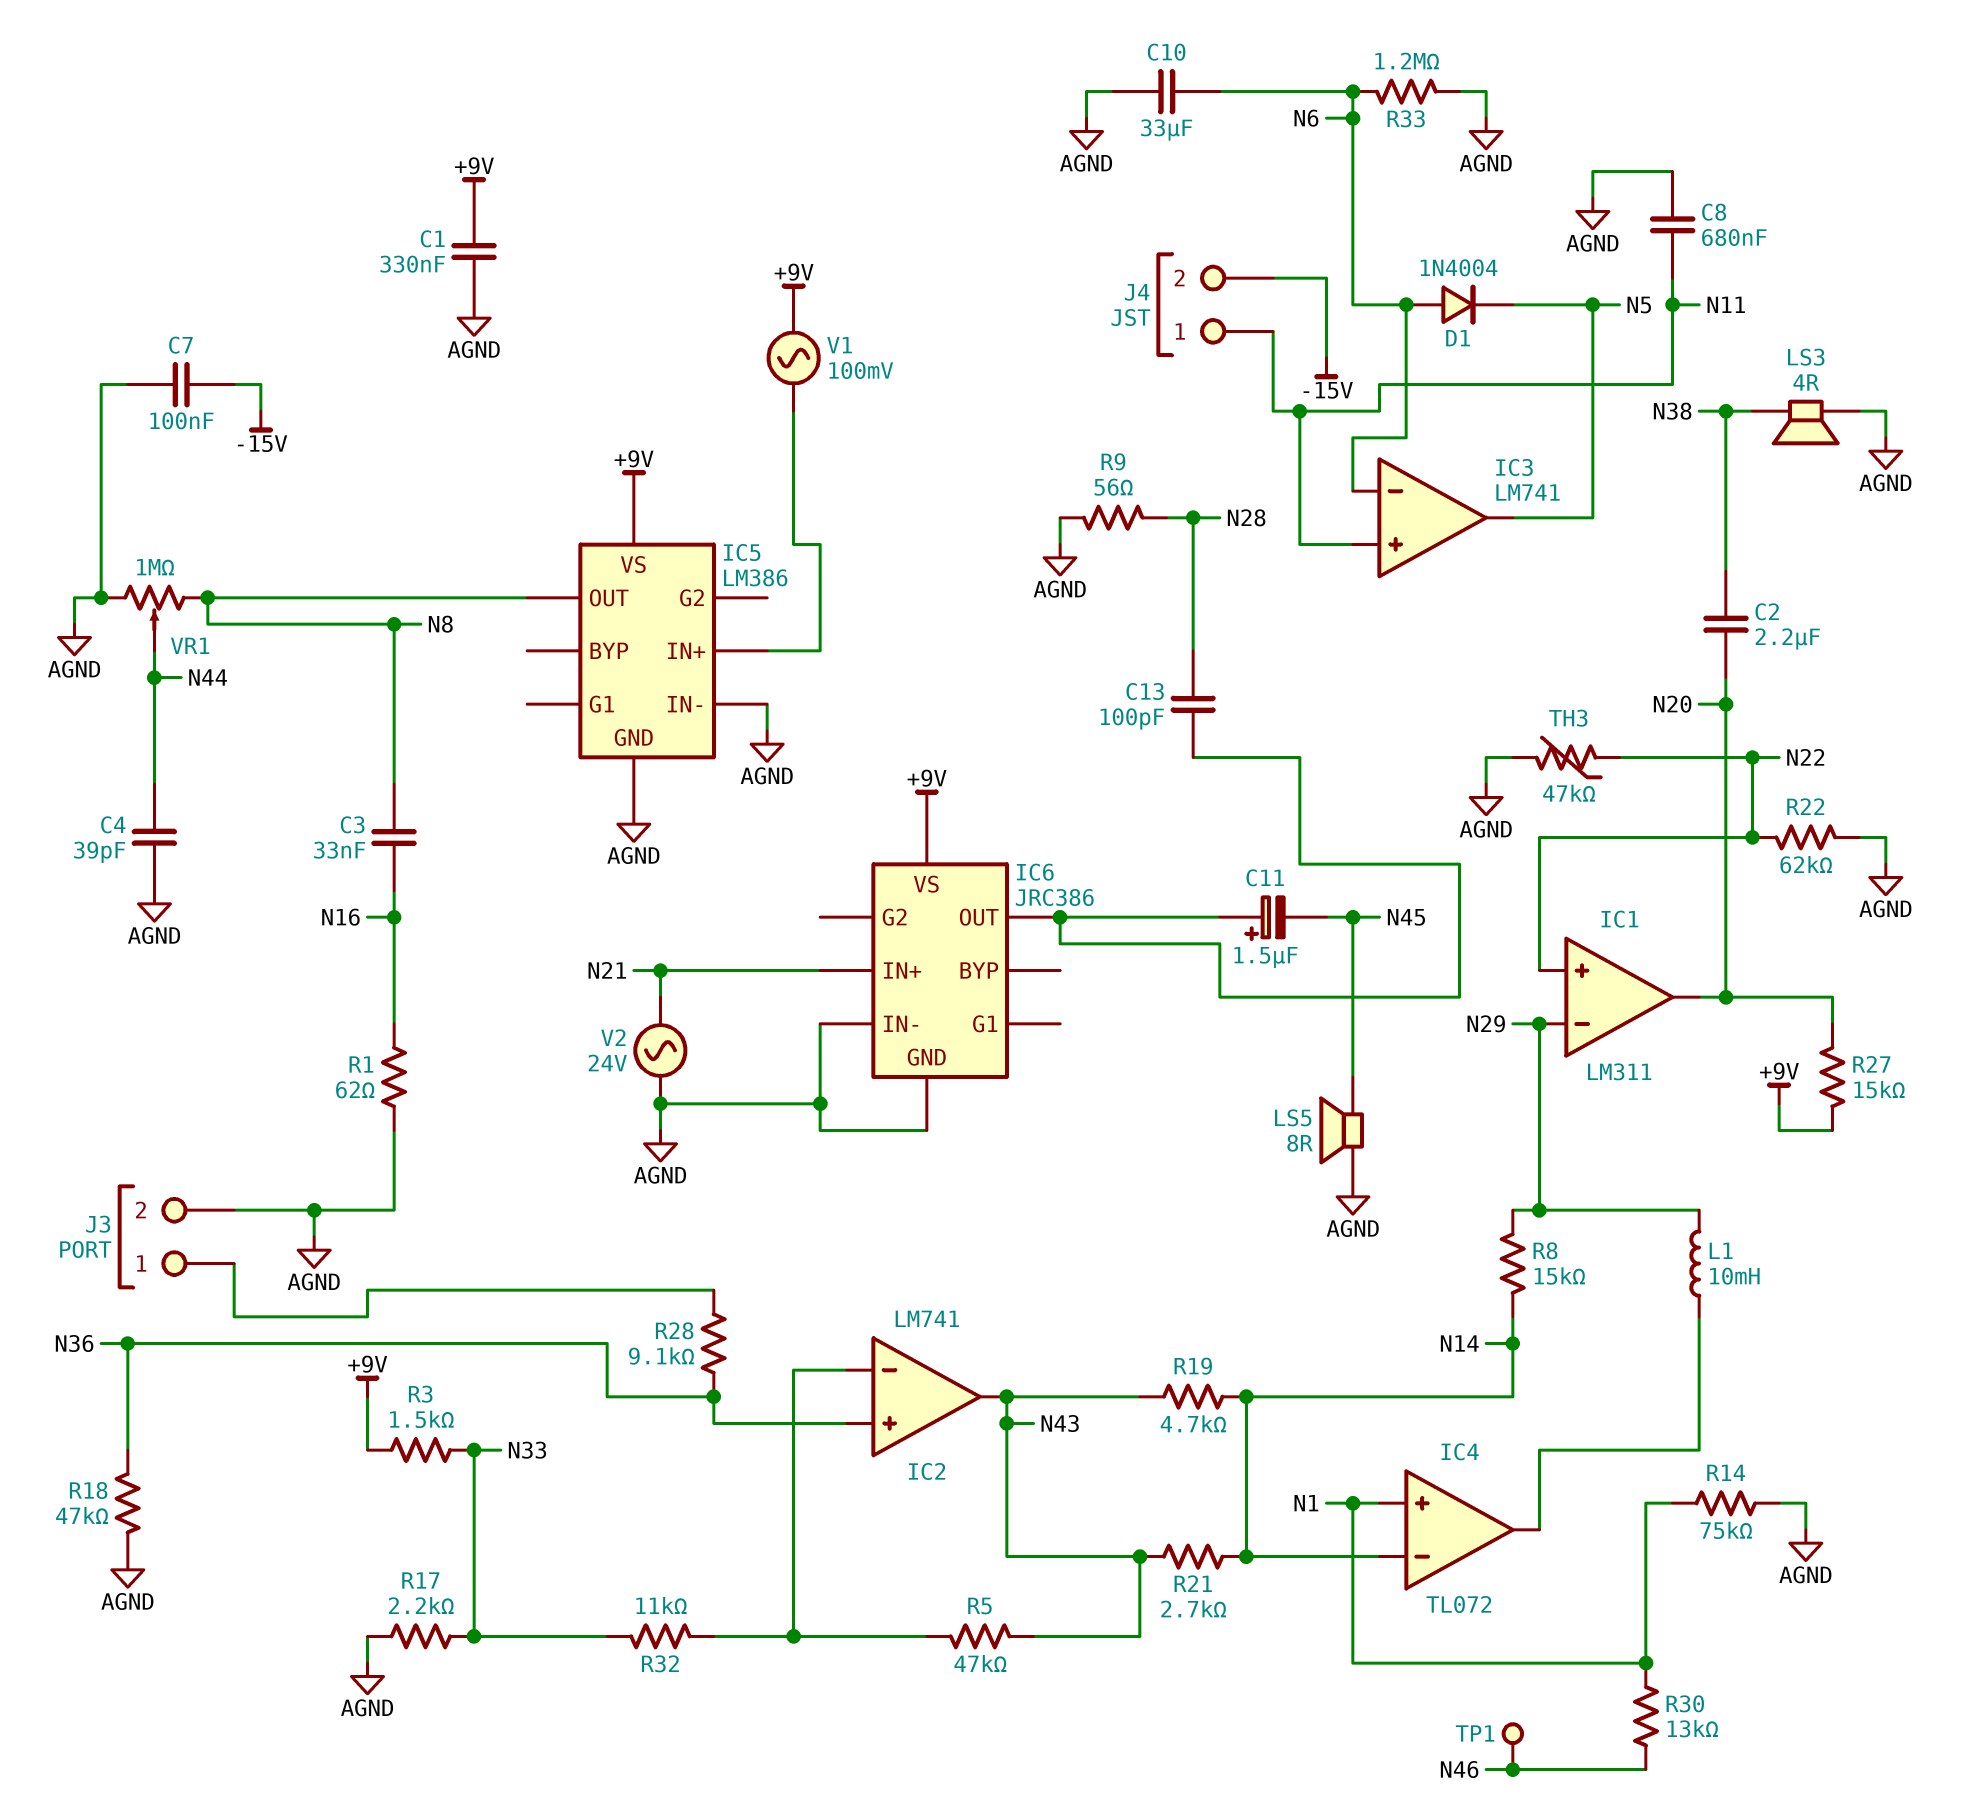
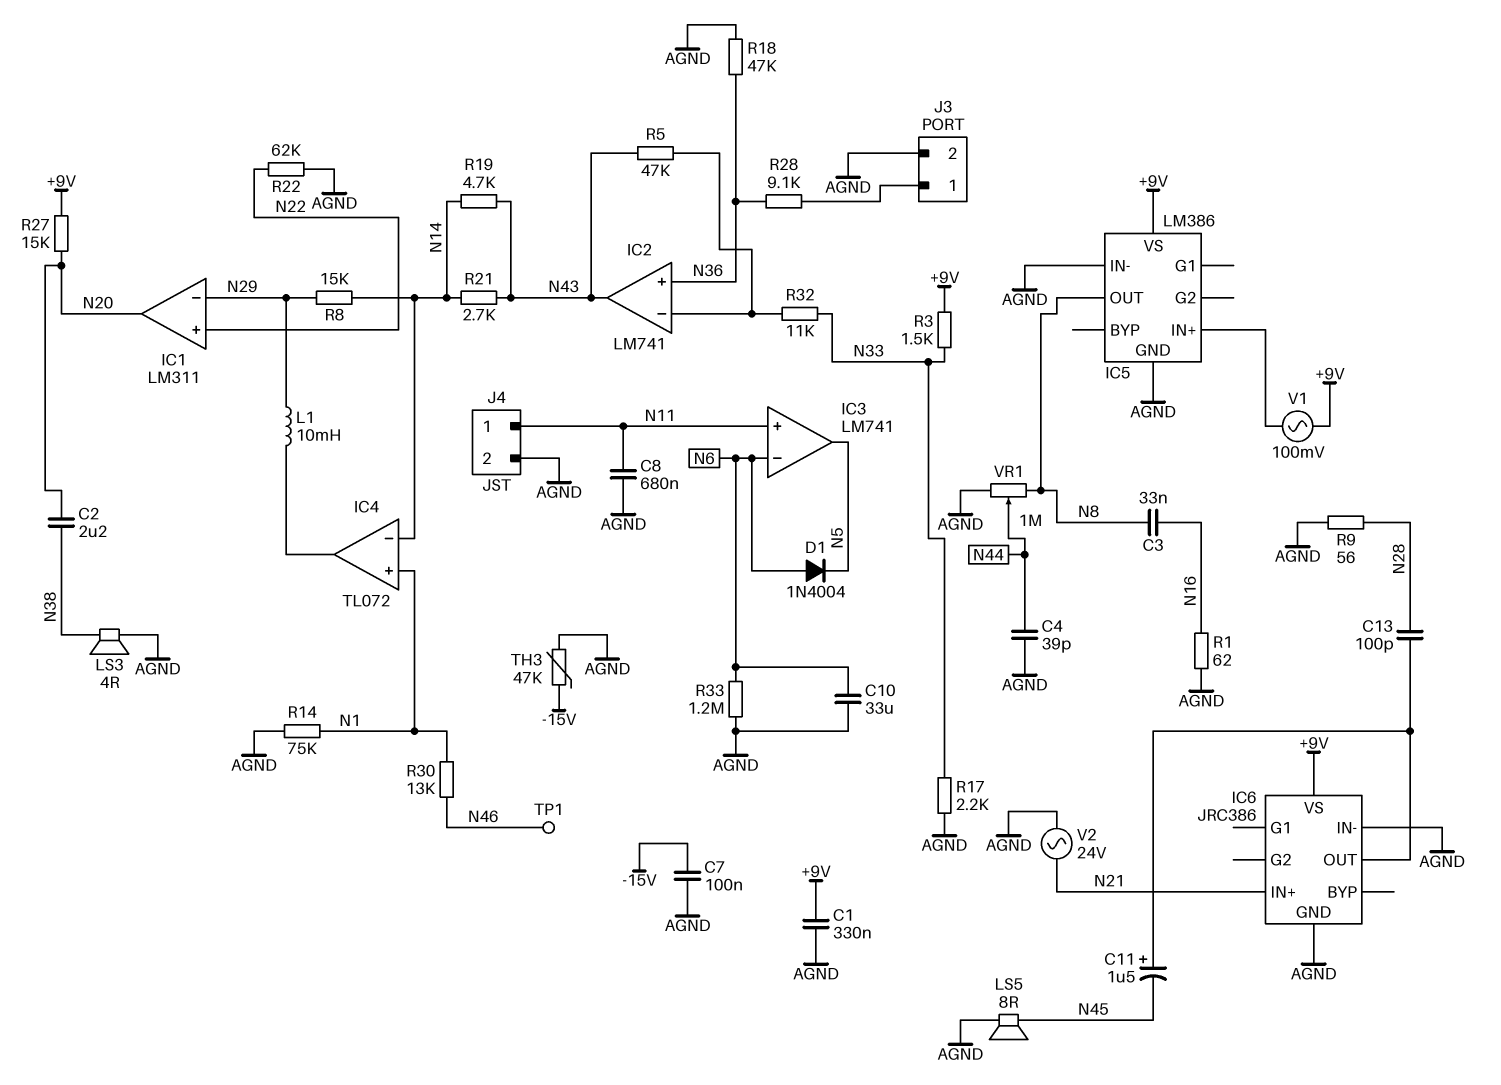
J4 pin 2: -15V -> AGND
TH3: 47k (AGND, N22) -> 47k (-15V, AGND)

